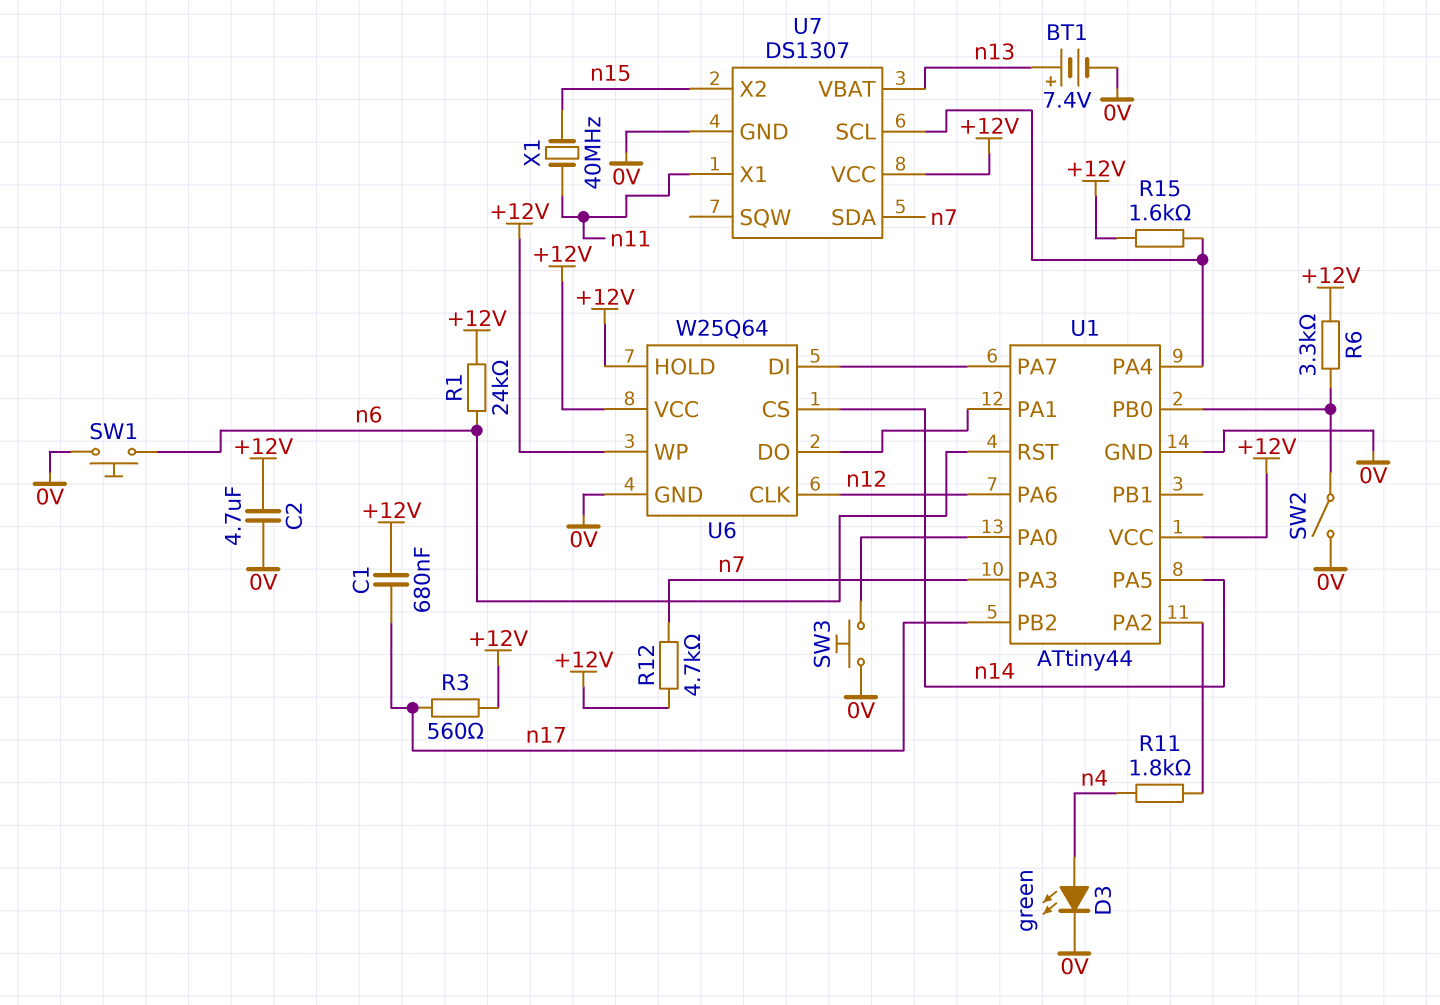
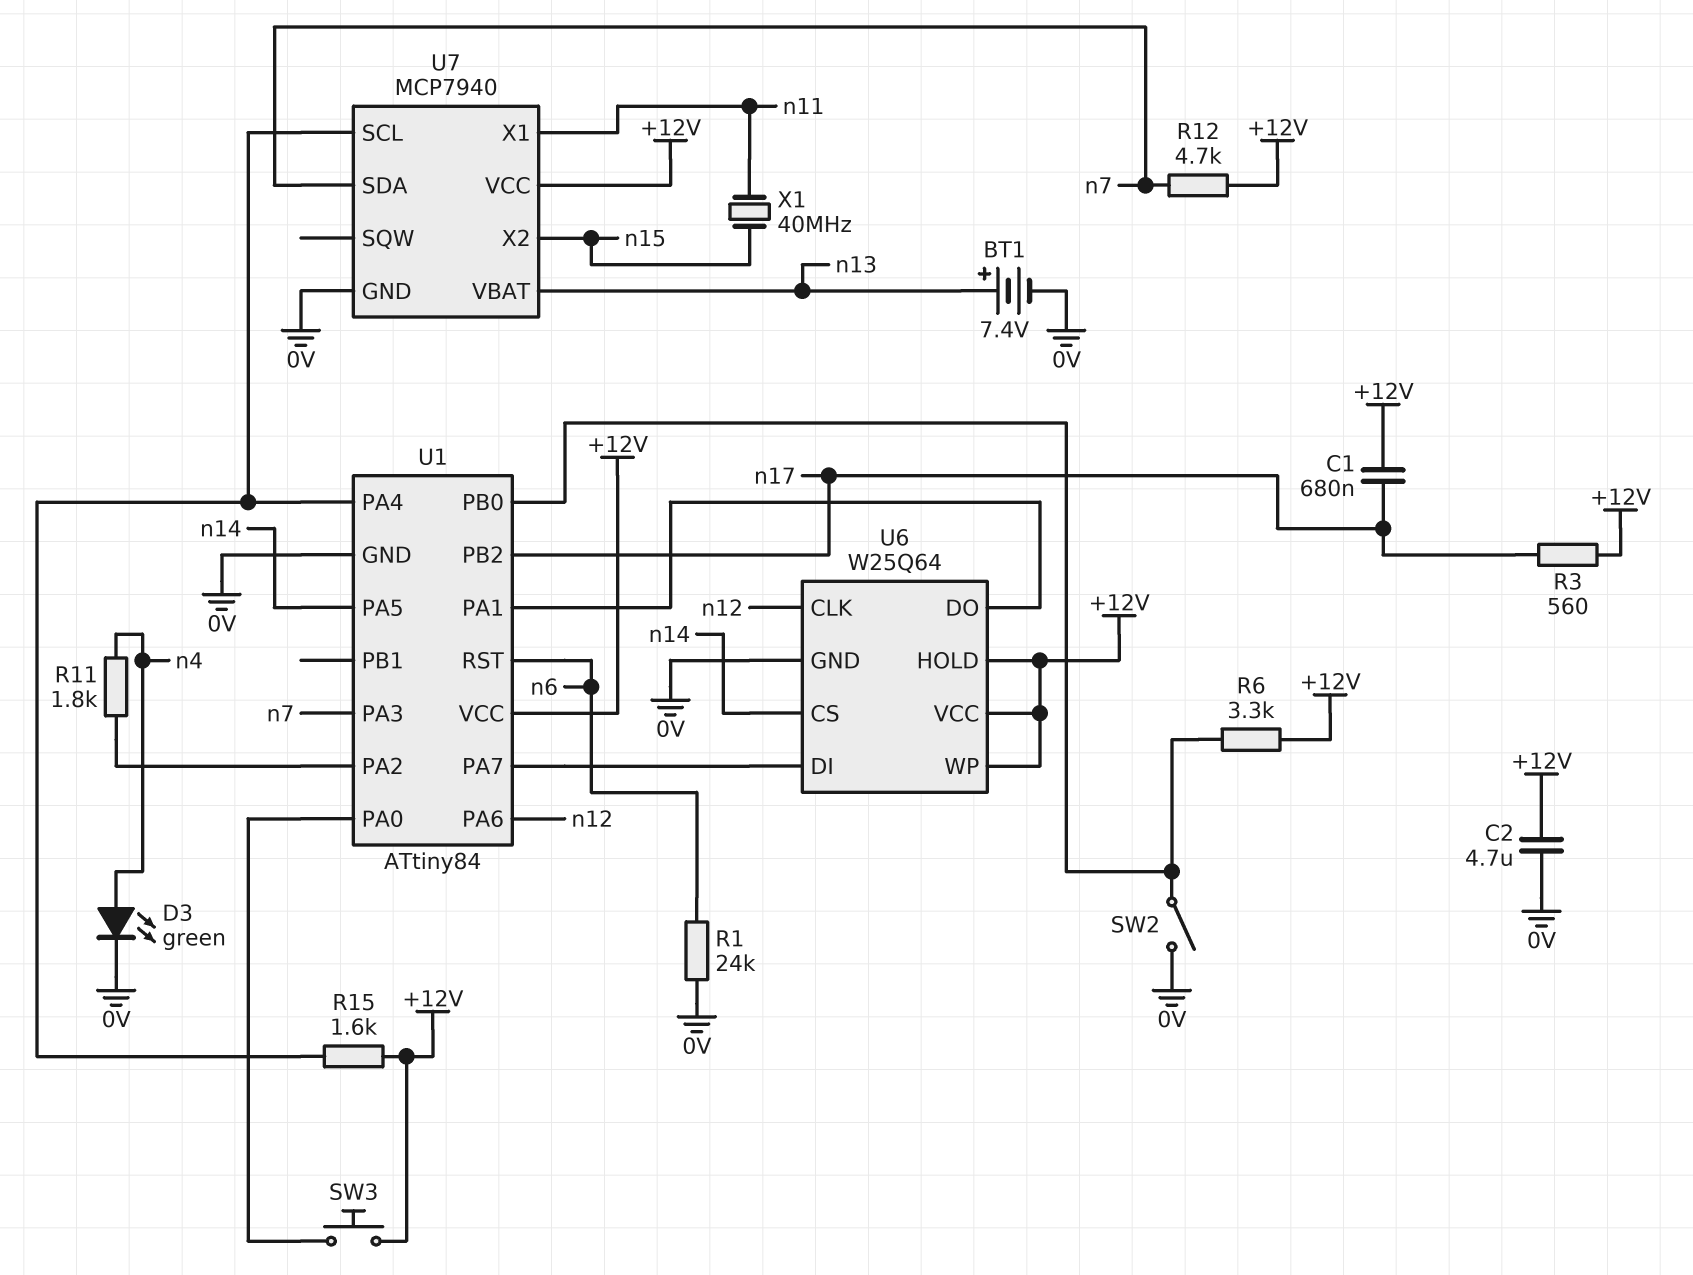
R1: 24k (+12V, n6) -> 24k (0V, n6)
SW1: button (0V, n6) -> none
SW3: button (0V, U1/PA0) -> button (+12V, U1/PA0)
U1: ATtiny44 -> ATtiny84
U7: DS1307 -> MCP7940

